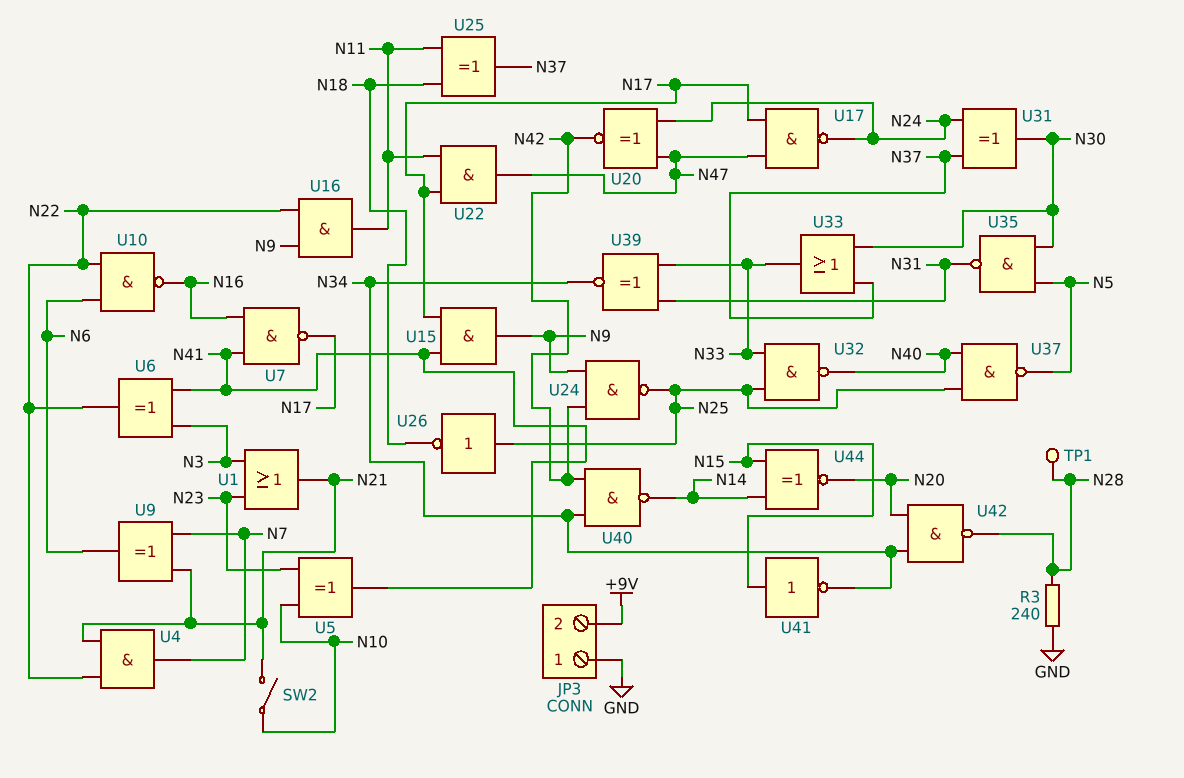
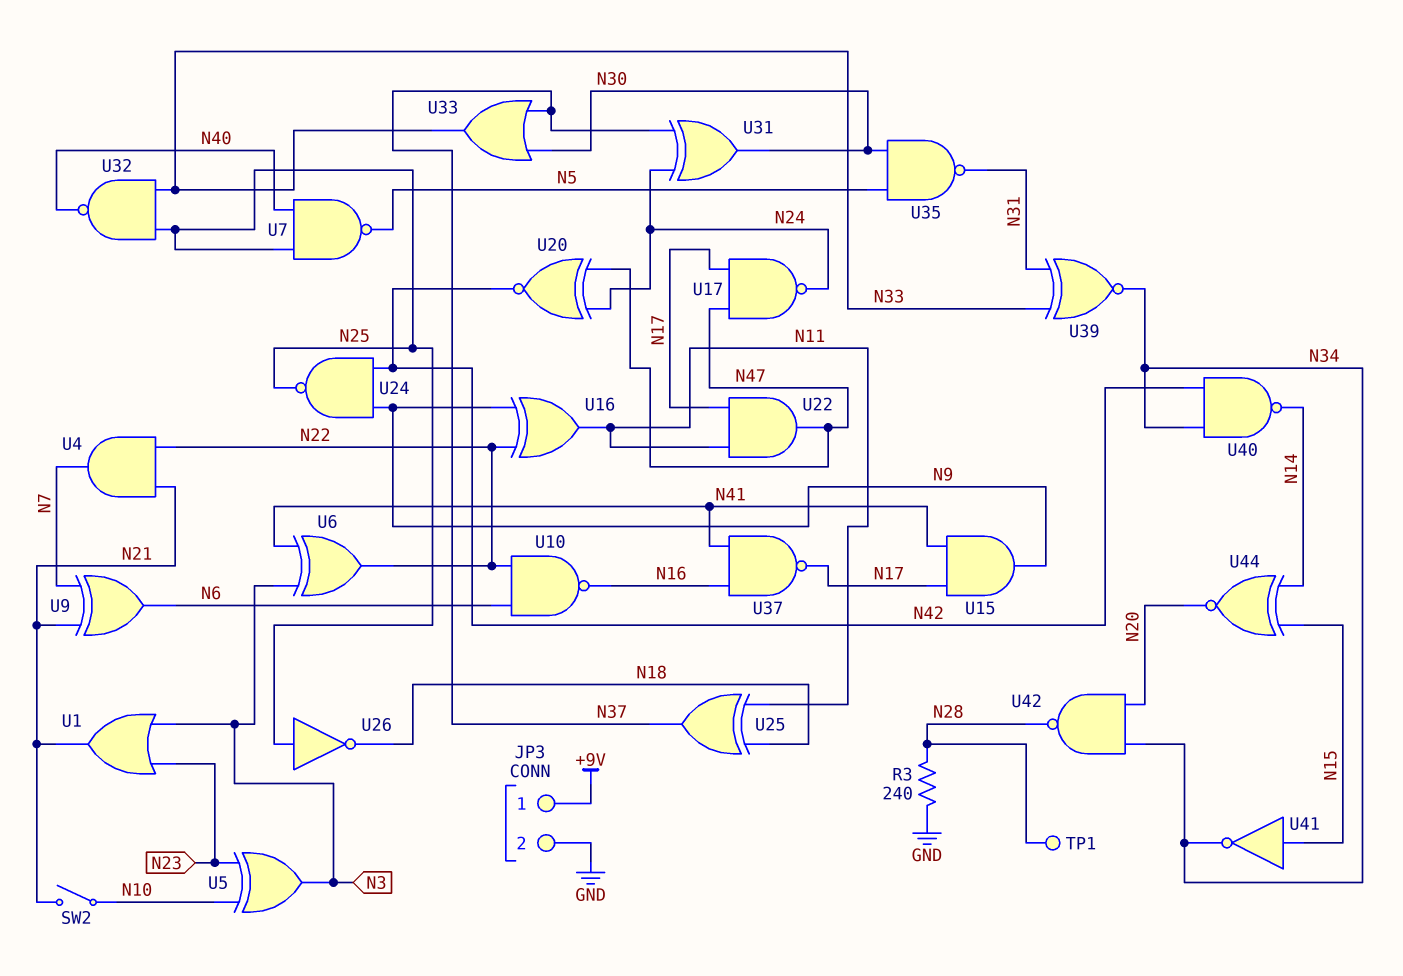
JP3 pin 1: GND -> +9V
JP3 pin 2: +9V -> GND
U5: XOR (in N10, in N23, out N41) -> XOR (in N10, in N23, out N3)
U7: NAND (in N16, in N41, out N17) -> NAND (in N25, in N40, out N5)
U16: AND (in N9, in N22, out N11) -> XOR (in N9, in N22, out N11)
U37: NAND (in N25, in N40, out N5) -> NAND (in N16, in N41, out N17)

